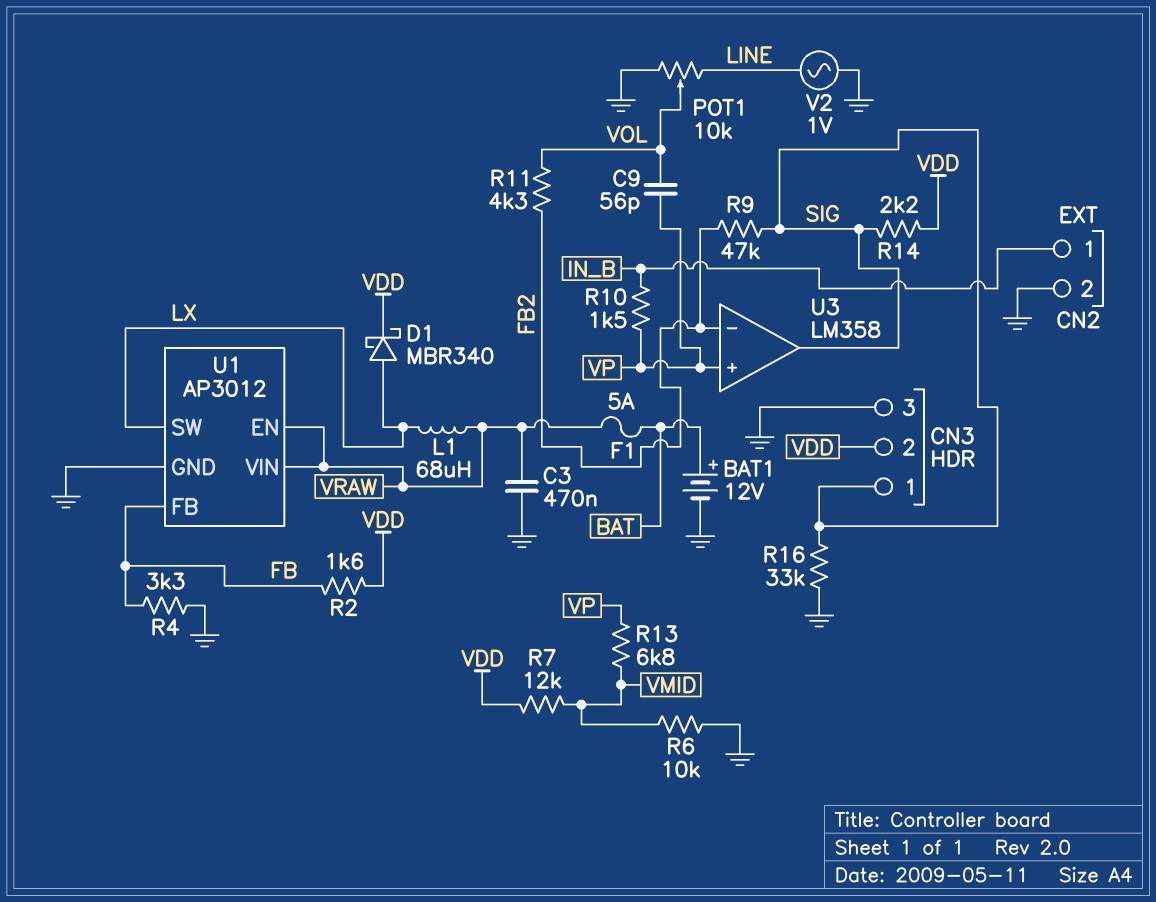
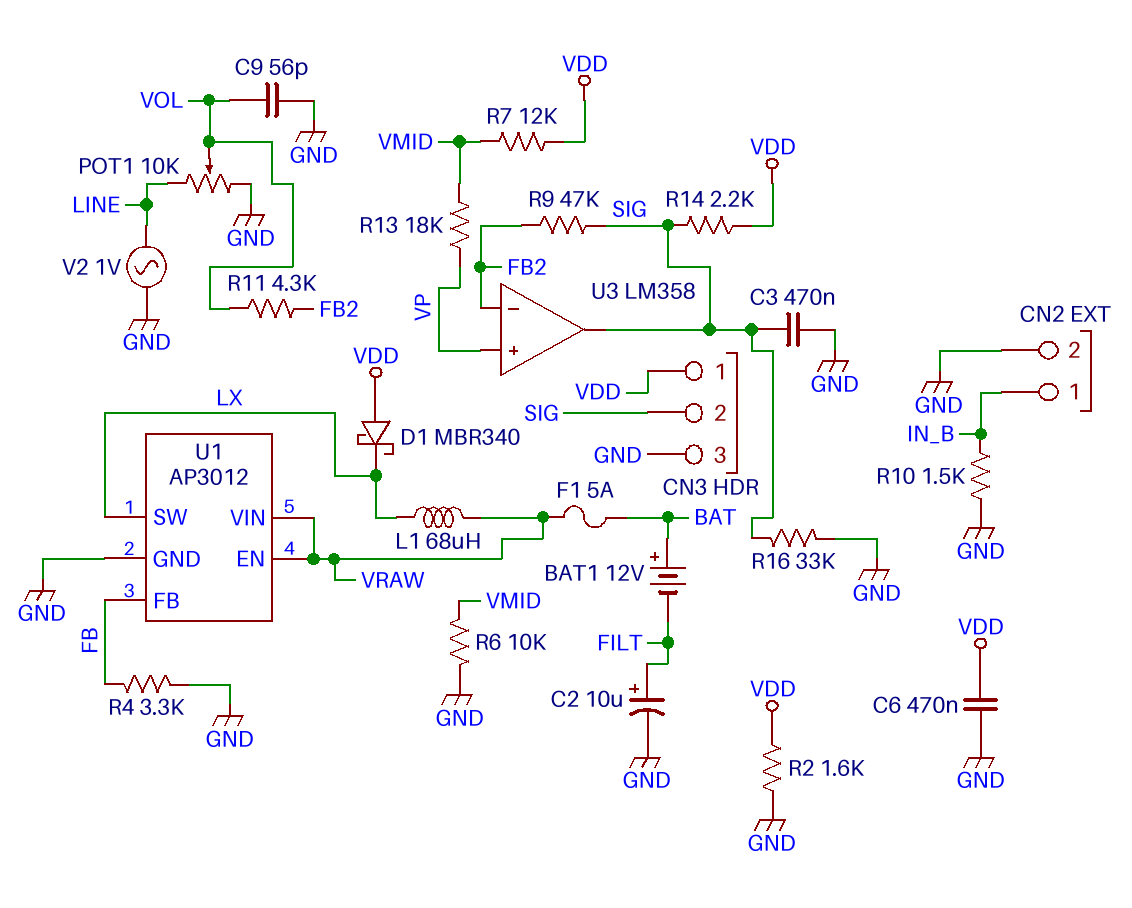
BAT1: 12V (plus BAT, minus GND) -> 12V (plus BAT, minus FILT)
C2: none -> 10uF (plus FILT, minus GND)
C3: 470nF (GND, VRAW) -> 470nF (GND, SIG)
C6: none -> 470nF (GND, VDD)
C9: 56pF (VOL, VP) -> 56pF (GND, VOL)
CN3 pin 1: SIG -> VDD
CN3 pin 2: VDD -> SIG
D1: schottky MBR340 (A LX, K VDD) -> schottky MBR340 (A VDD, K LX)
R2: 1.6k (FB, VDD) -> 1.6k (GND, VDD)
R10: 1.5k (IN_B, VP) -> 1.5k (GND, IN_B)
R13: 6.8k (VMID, VP) -> 18k (VMID, VP)

